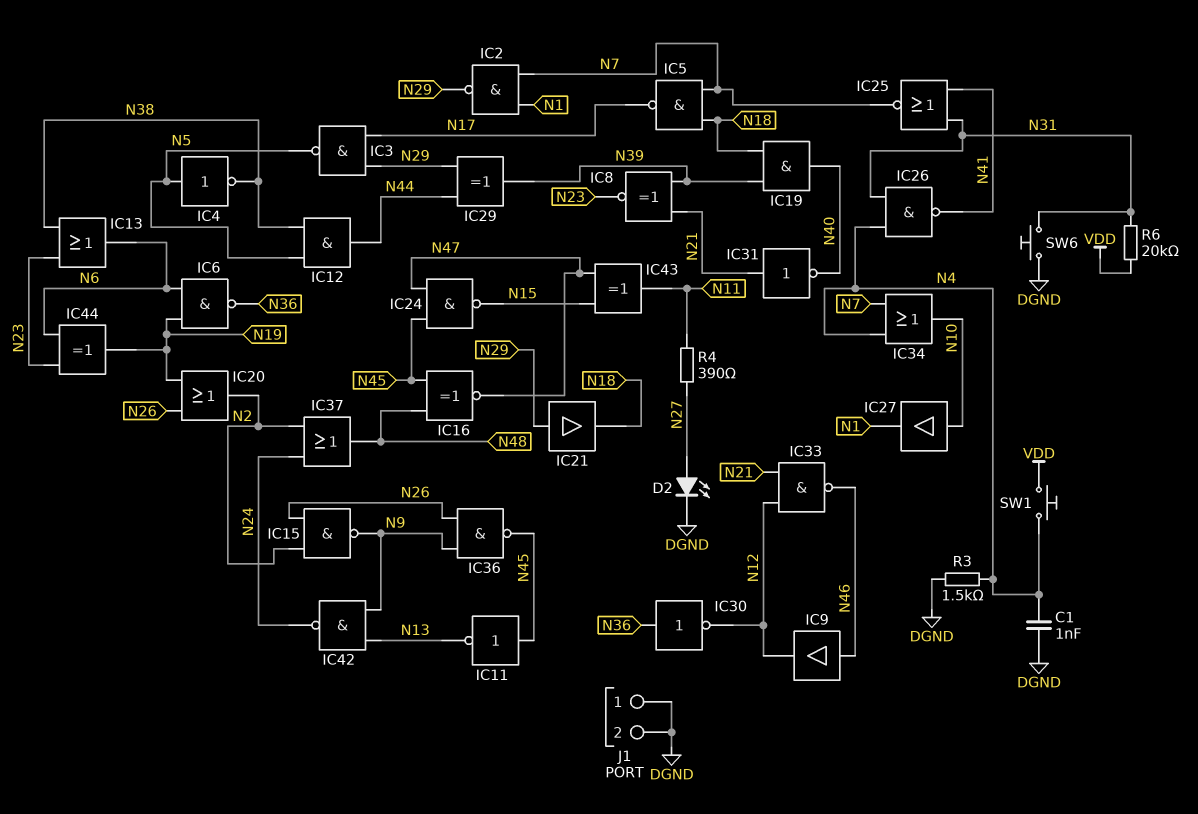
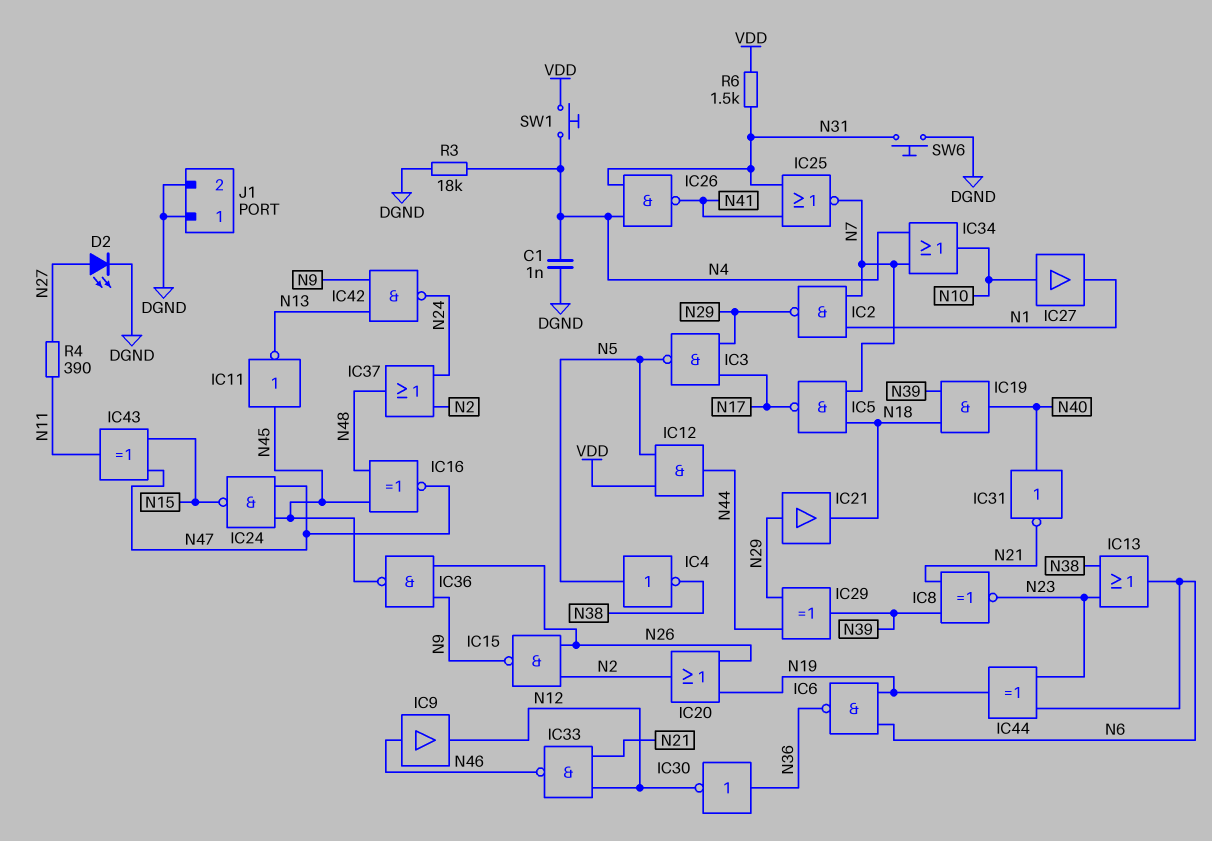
IC12: AND (in N5, in N38, out N44) -> AND (in N5, in VDD, out N44)
IC31: NOT (in N21, out N40) -> NOT (in N40, out N21)
R3: 1.5k (DGND, N4) -> 18k (DGND, N4)
R6: 20k (N31, VDD) -> 1.5k (N31, VDD)

